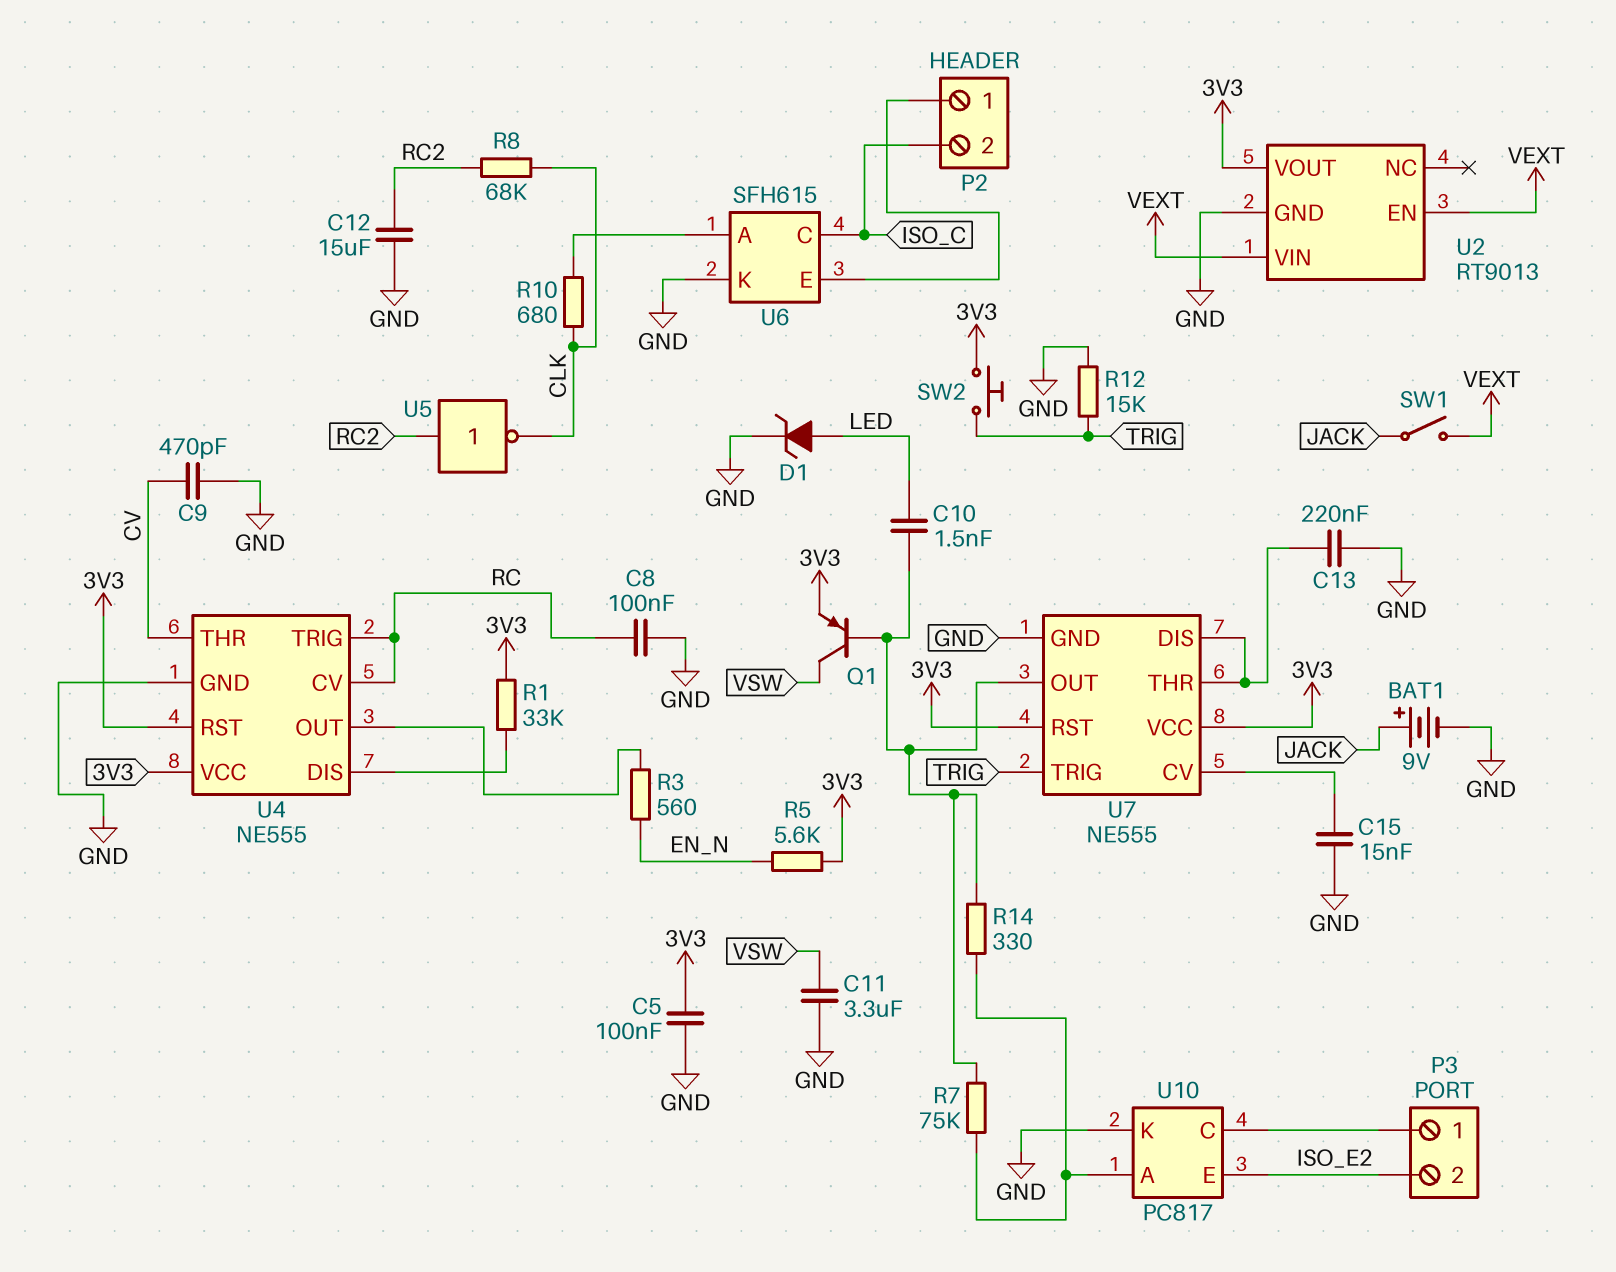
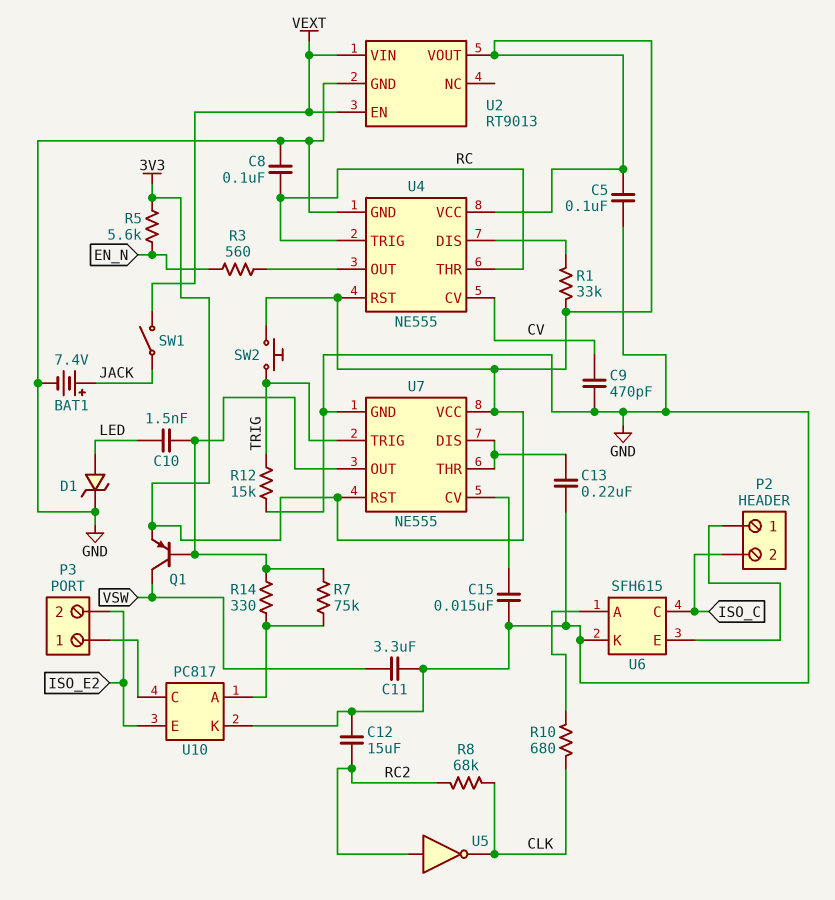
BAT1: 9V (plus JACK, minus GND) -> 7.4V (plus JACK, minus GND)
U4 pin CV: RC -> CV
U4 pin THR: CV -> RC

